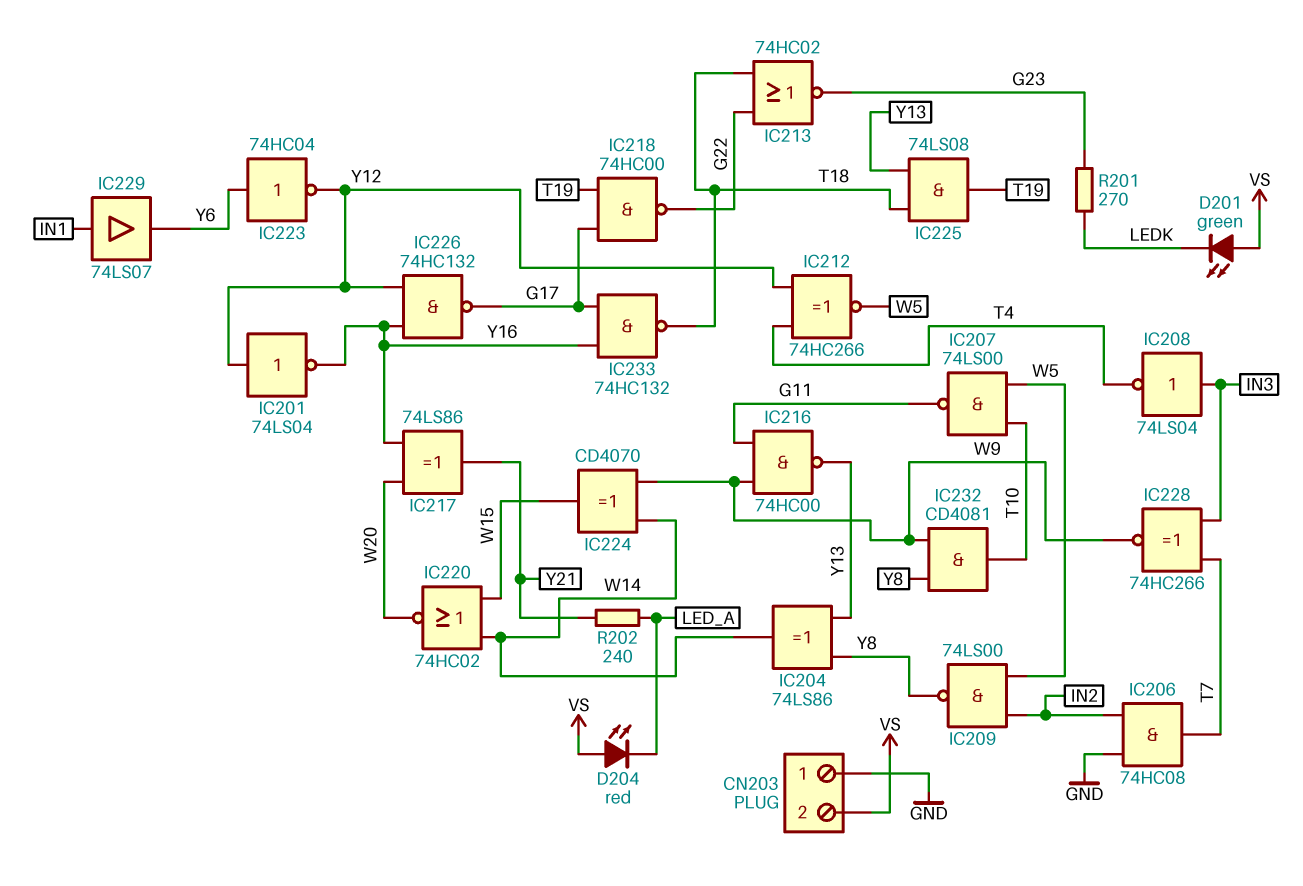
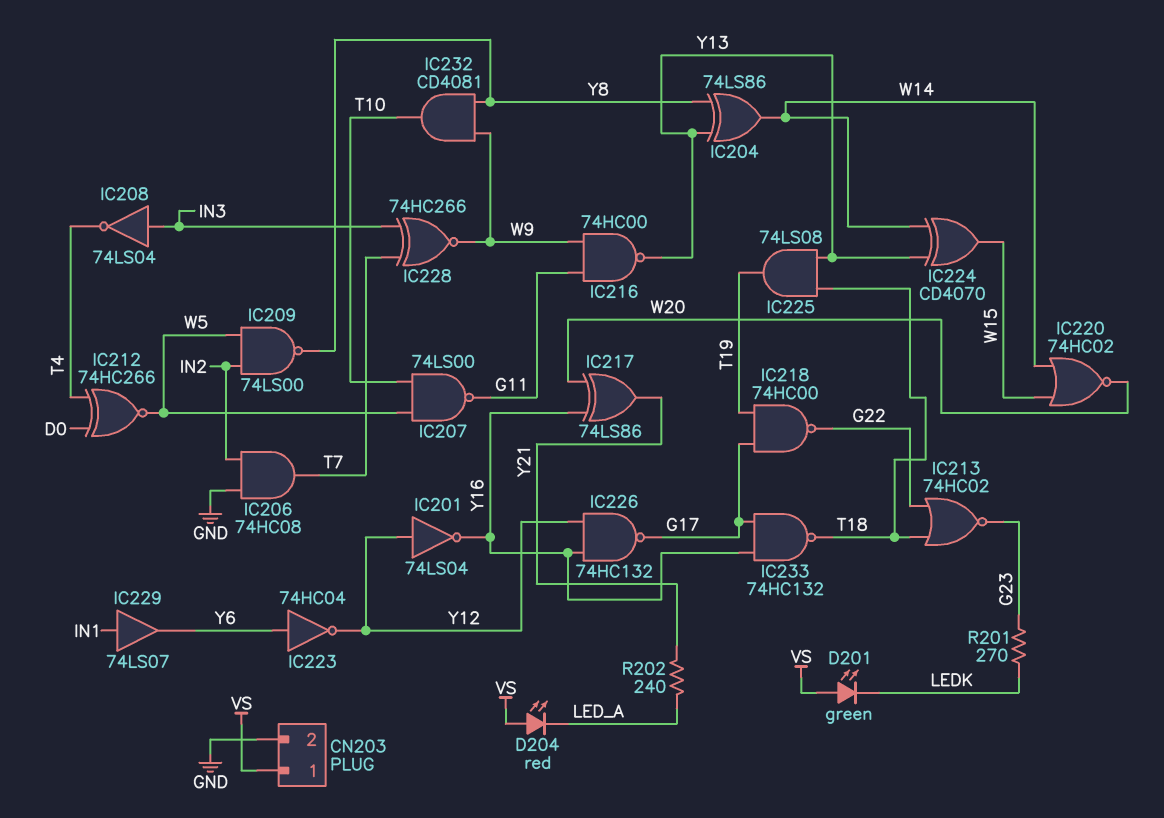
CN203 pin 1: GND -> VS
CN203 pin 2: VS -> GND
IC212: XNOR 74HC266 (in T4, in Y12, out W5) -> XNOR 74HC266 (in D0, in T4, out W5)
IC224: XOR CD4070 (in W9, in W14, out W15) -> XOR CD4070 (in W14, in Y13, out W15)

